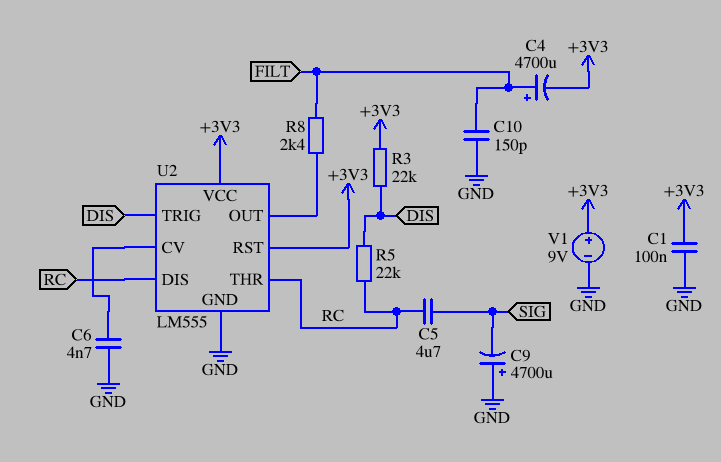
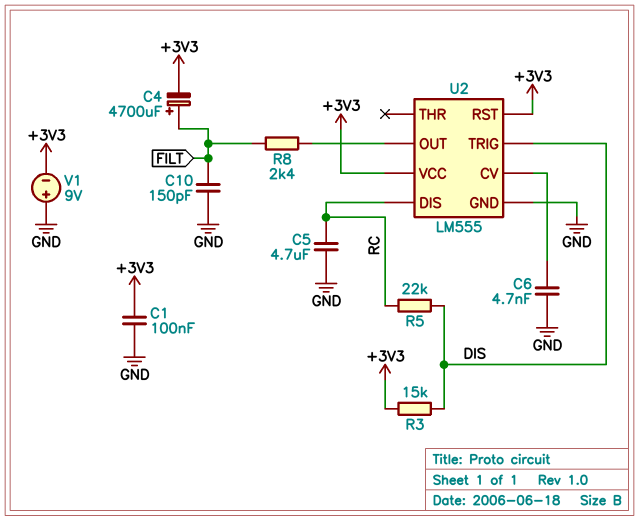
C5: 4.7uF (RC, SIG) -> 4.7uF (GND, RC)
C9: 4700uF (plus GND, minus SIG) -> none
R3: 22k (+3V3, DIS) -> 15k (+3V3, DIS)
U2 pin THR: RC -> none
V1: 9V (plus +3V3, minus GND) -> 9V (plus GND, minus +3V3)

